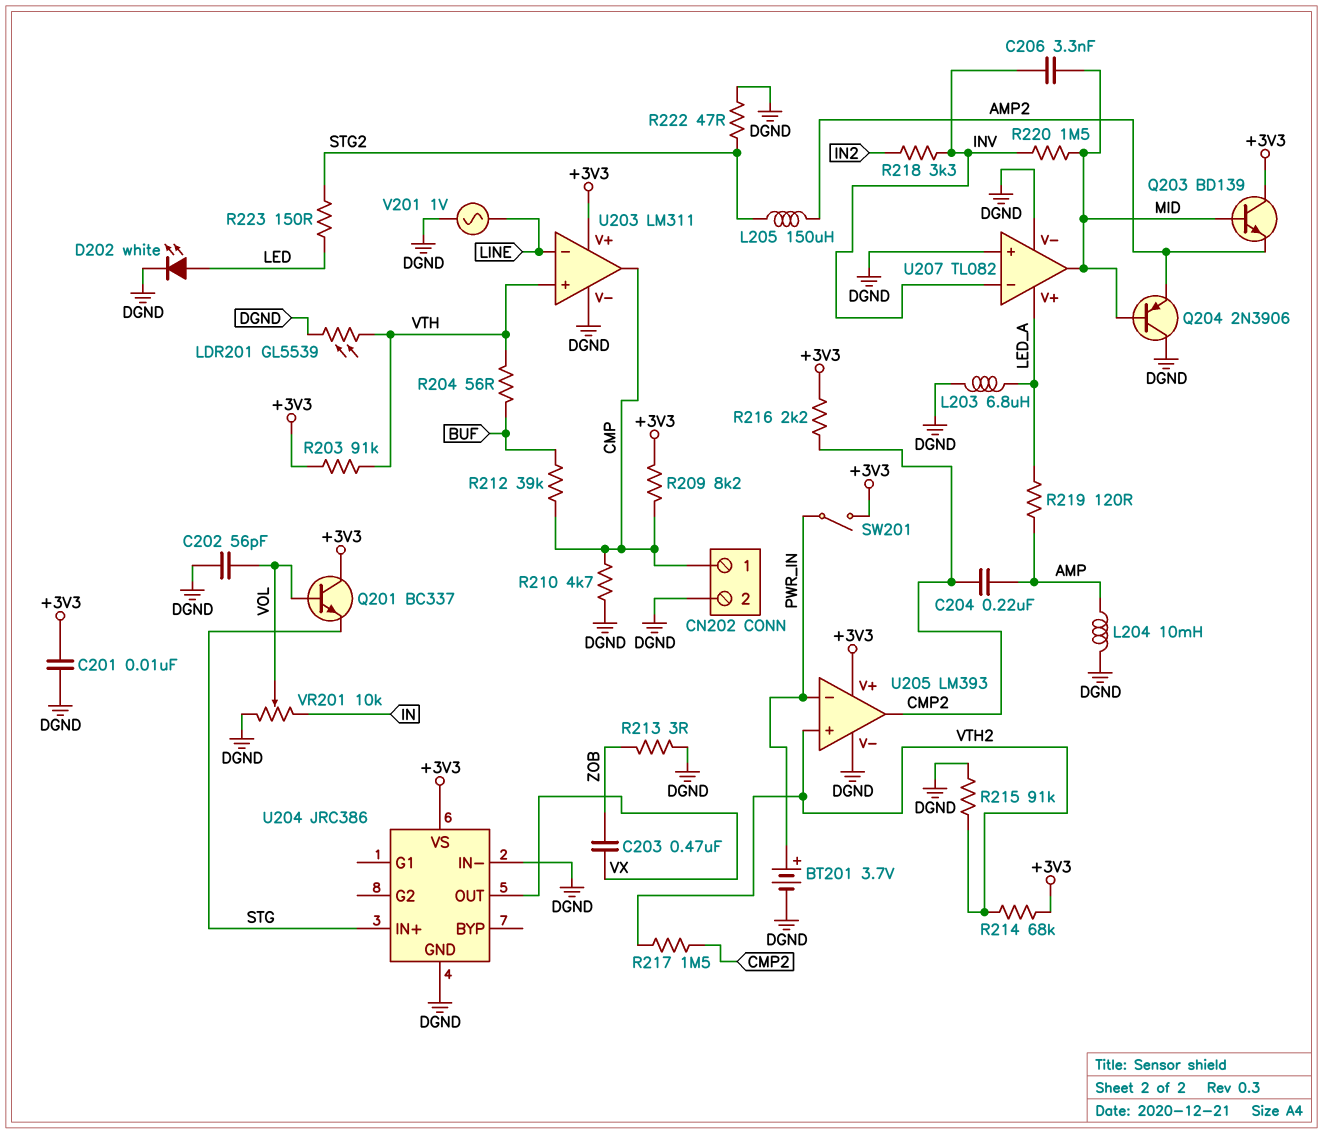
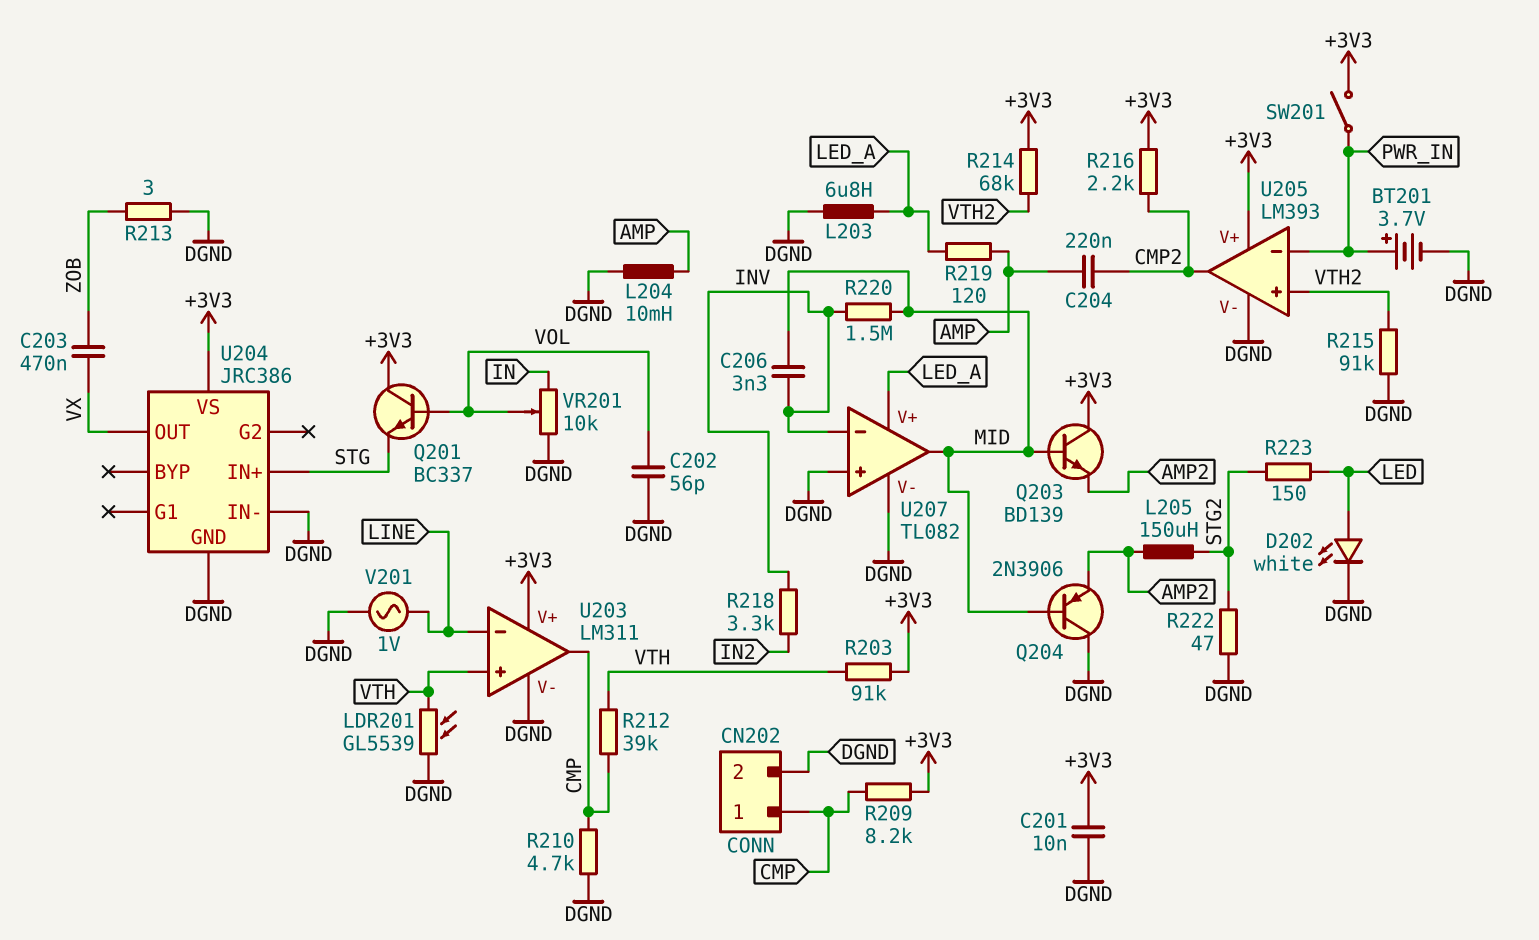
R204: 56 (BUF, VTH) -> none
R212: 39k (BUF, CMP) -> 39k (CMP, VTH)
R217: 1.5M (CMP2, VTH2) -> none

